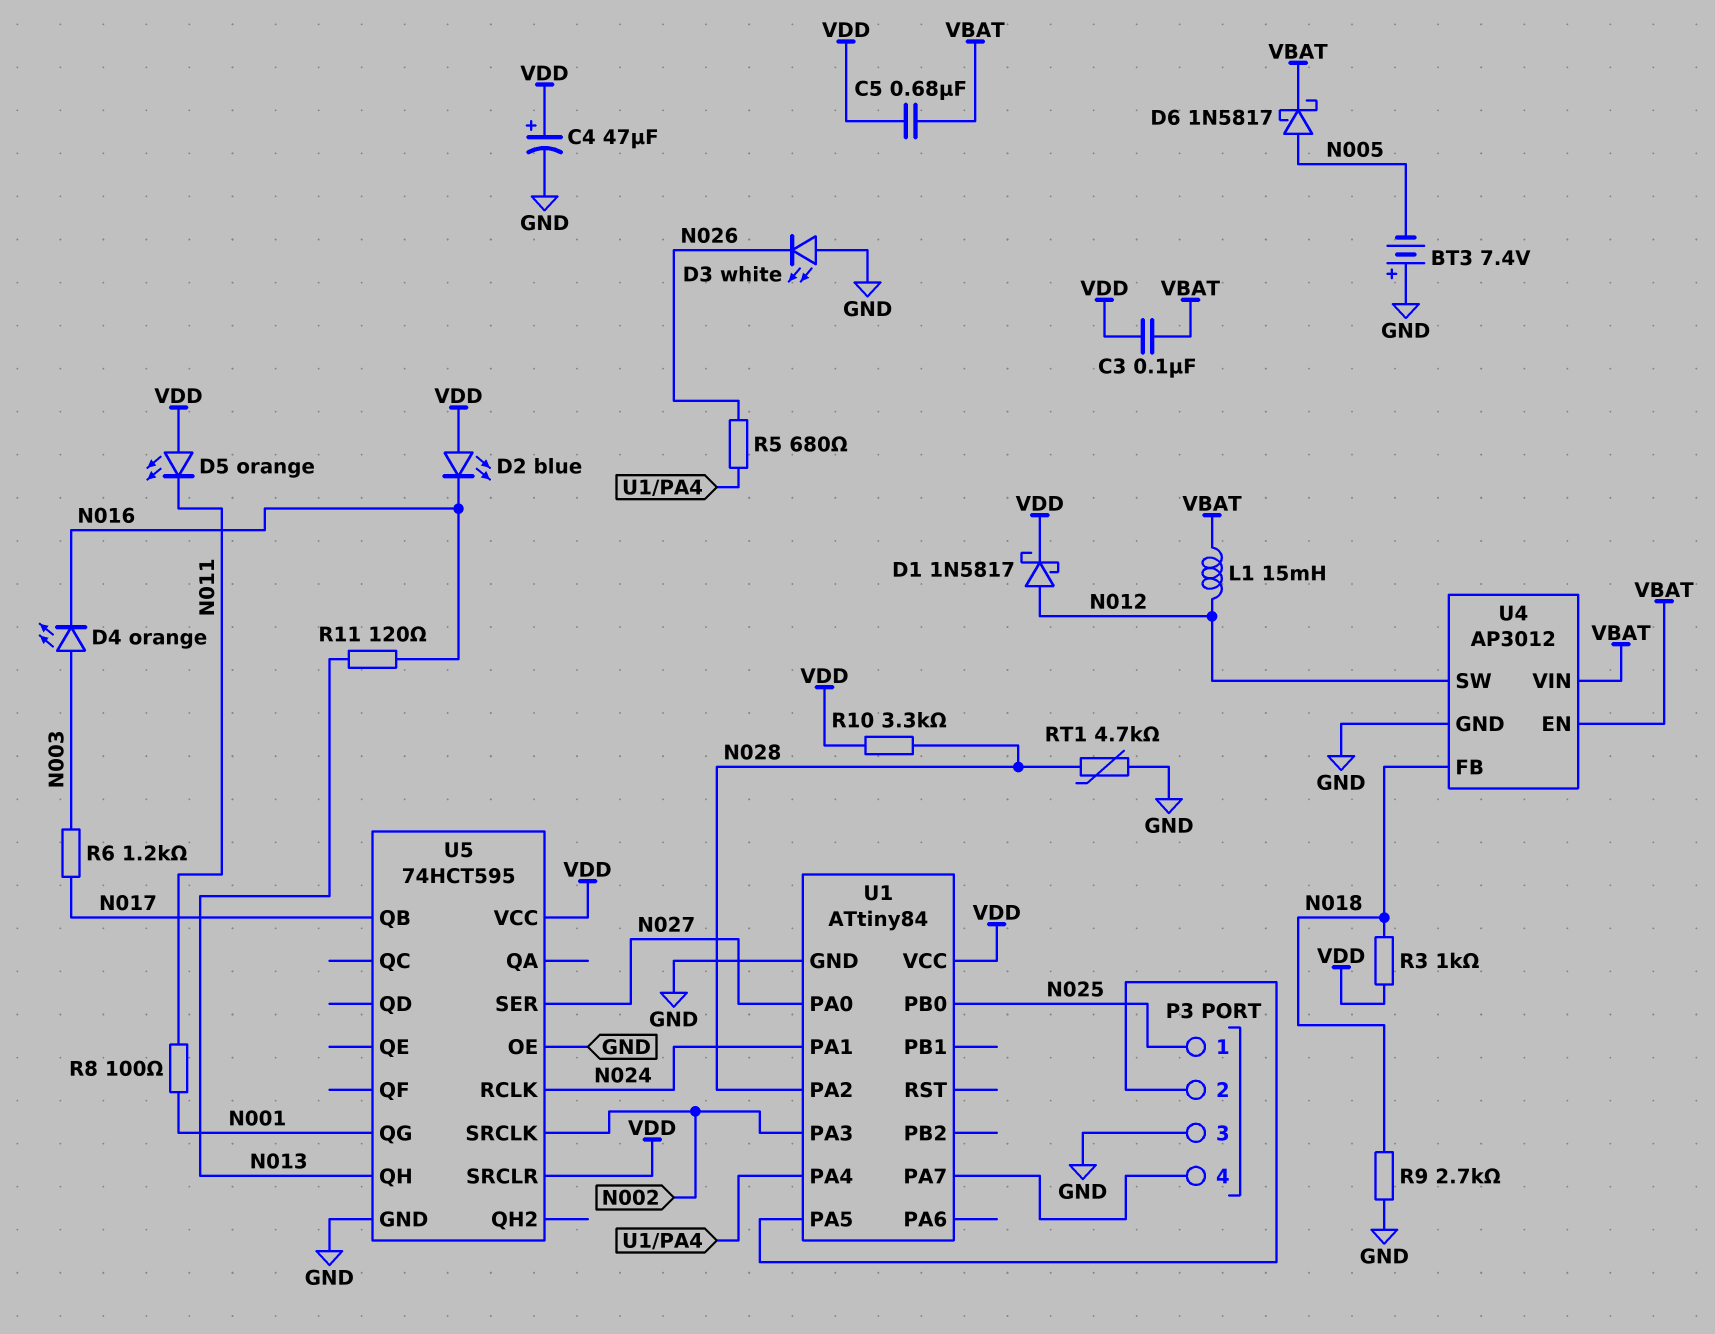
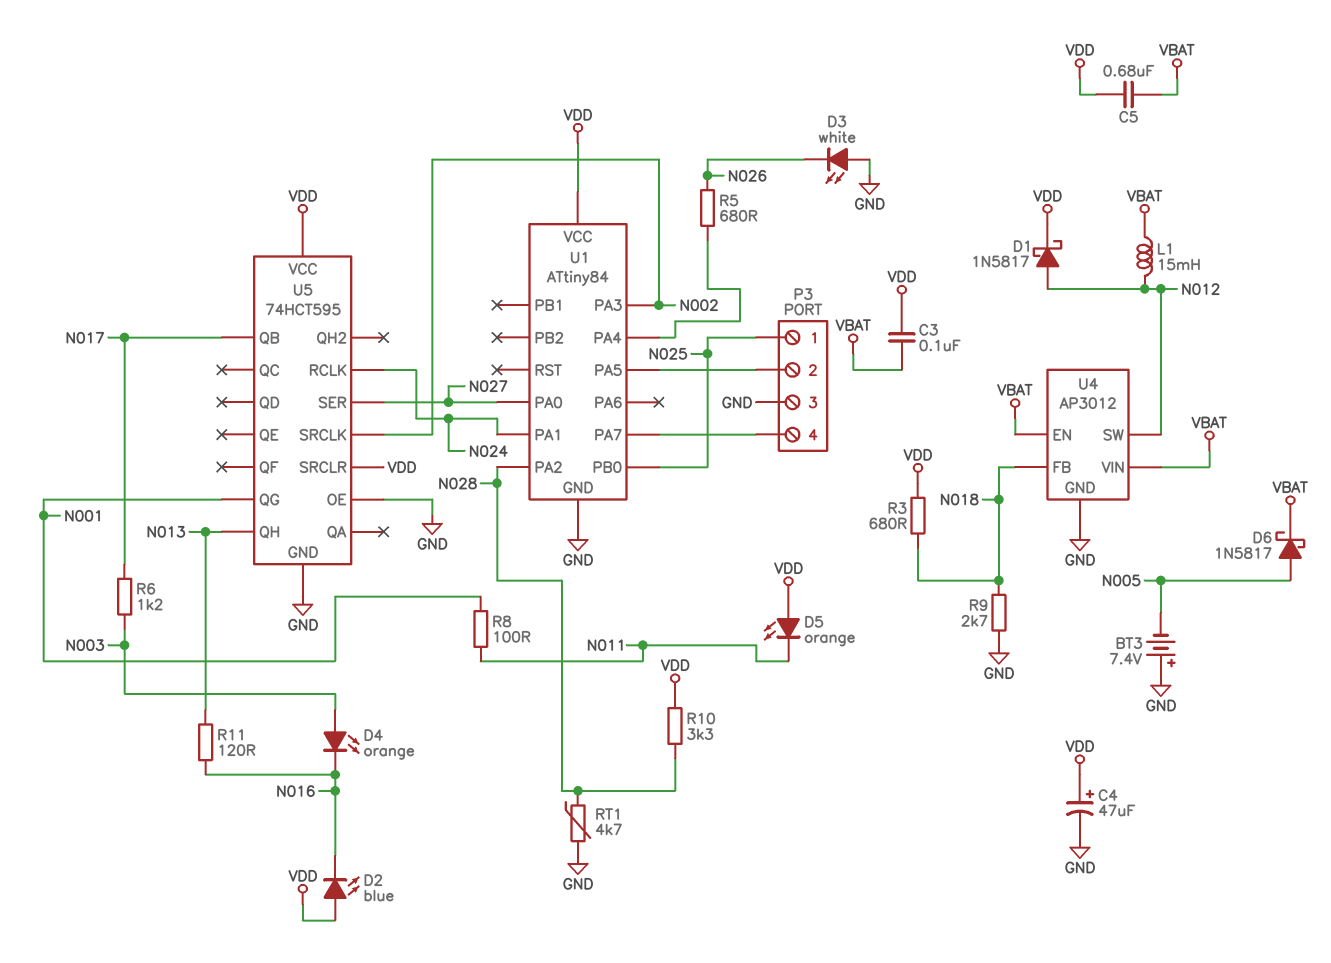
R3: 1k (N018, VDD) -> 680 (N018, VDD)

